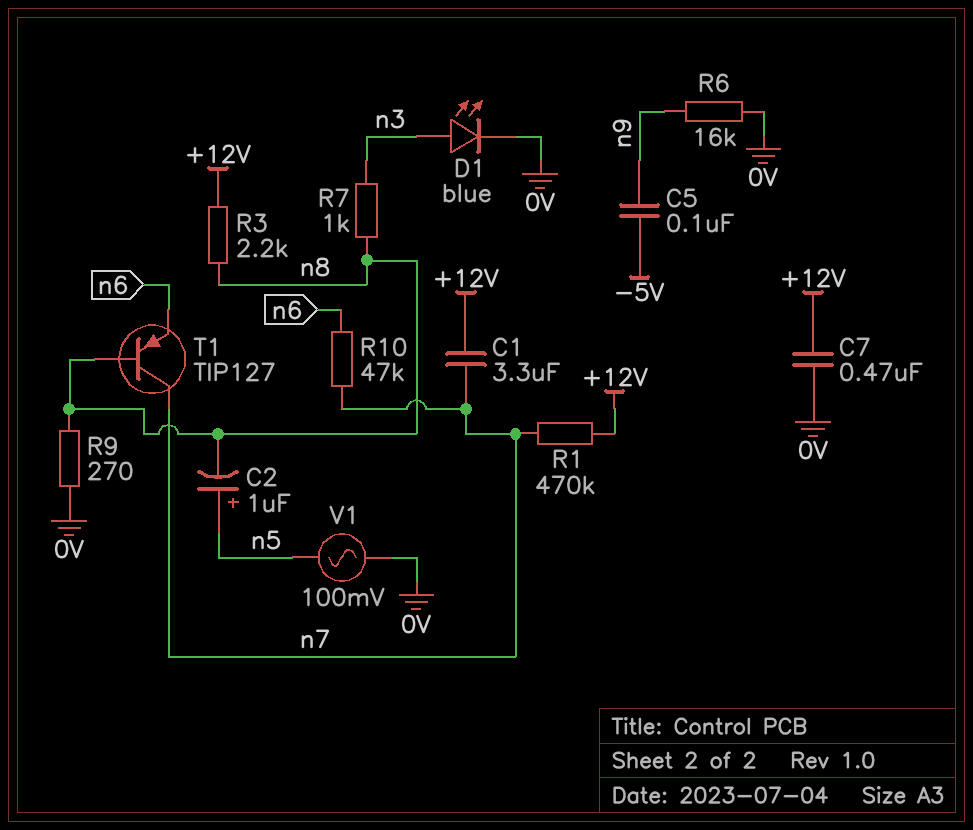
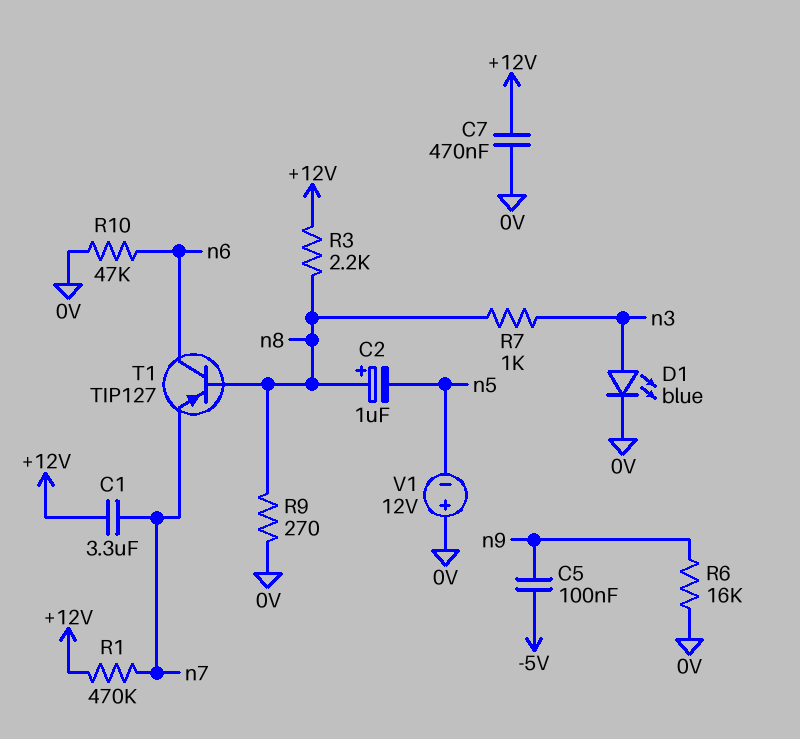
C2: 1uF (plus n5, minus n8) -> 1uF (plus n8, minus n5)
R10: 47k (n6, n7) -> 47k (0V, n6)
T1: PNP TIP127 (B n8, C n7, E n6) -> PNP TIP127 (B n8, C n6, E n7)
V1: AC 100mV (0V, n5) -> 12V (plus 0V, minus n5)

